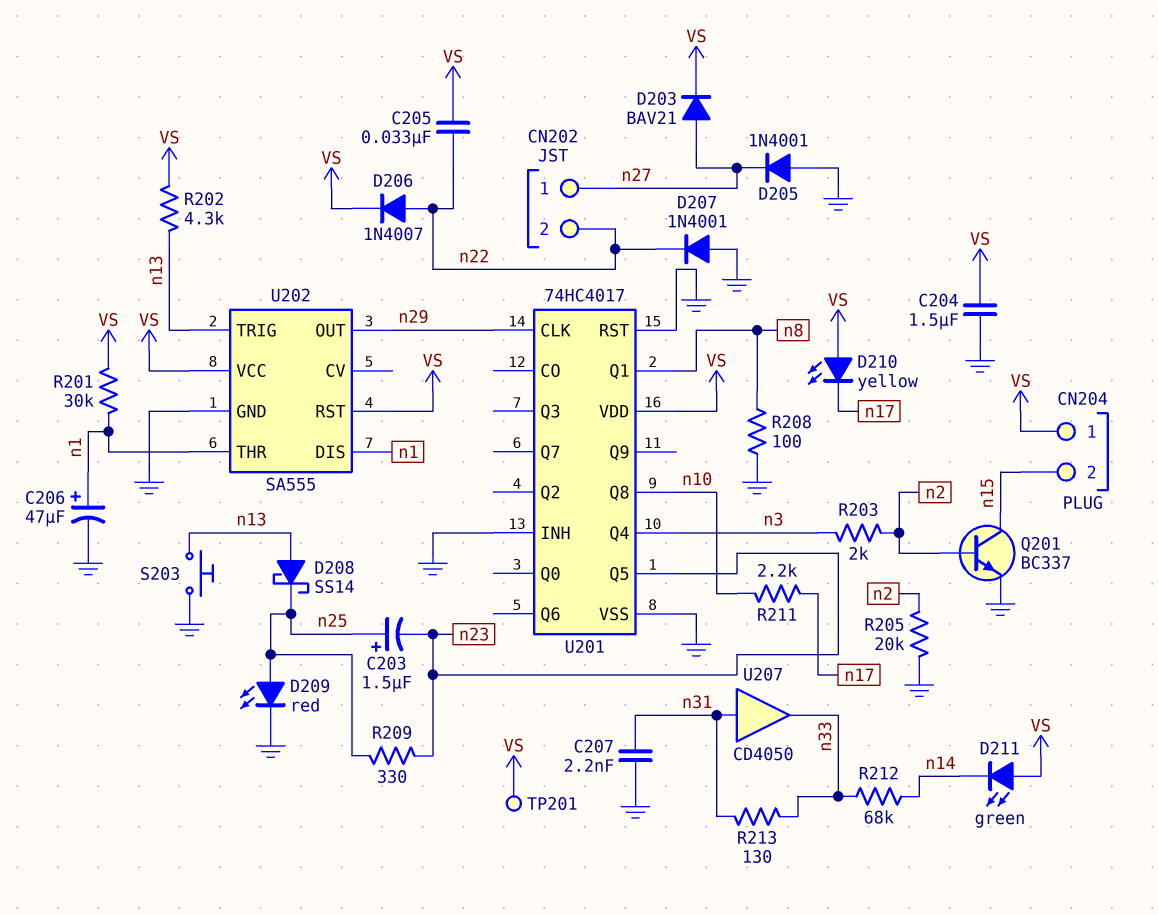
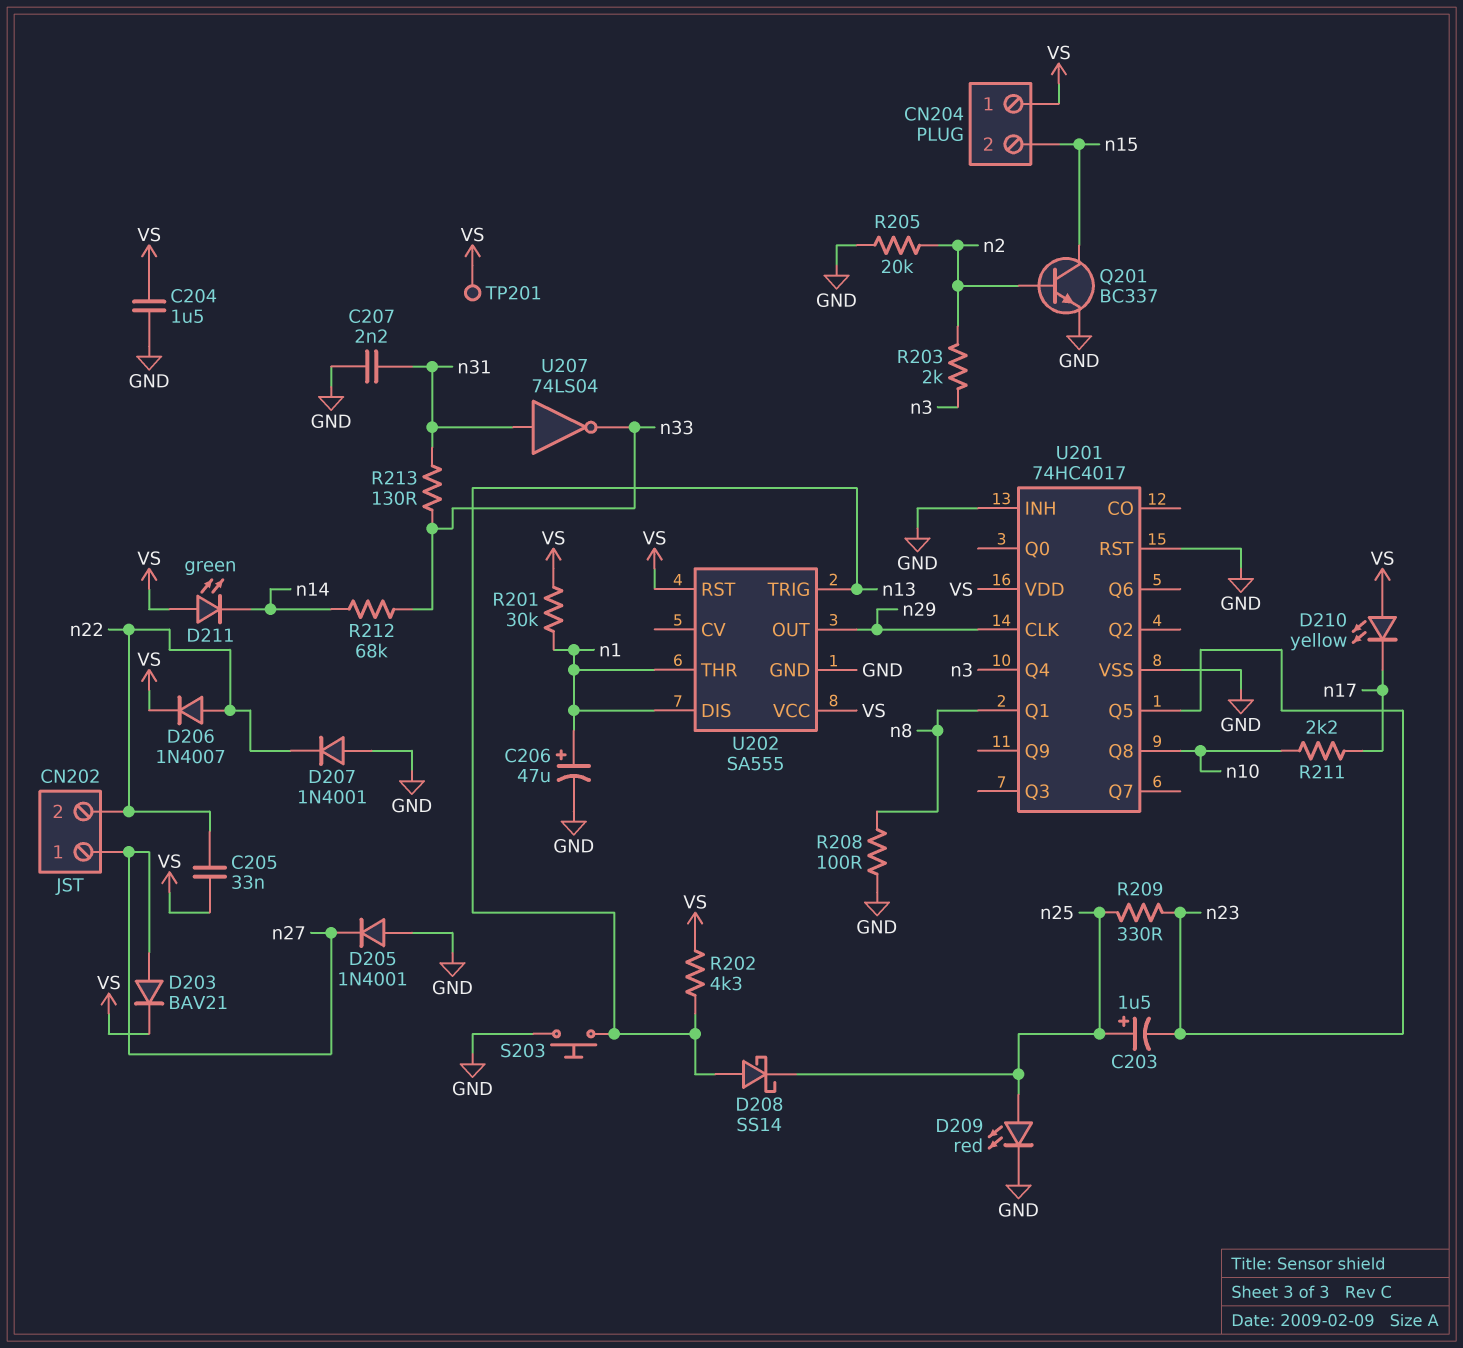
U207: buffer CD4050 (in n31, out n33) -> NOT 74LS04 (in n31, out n33)

